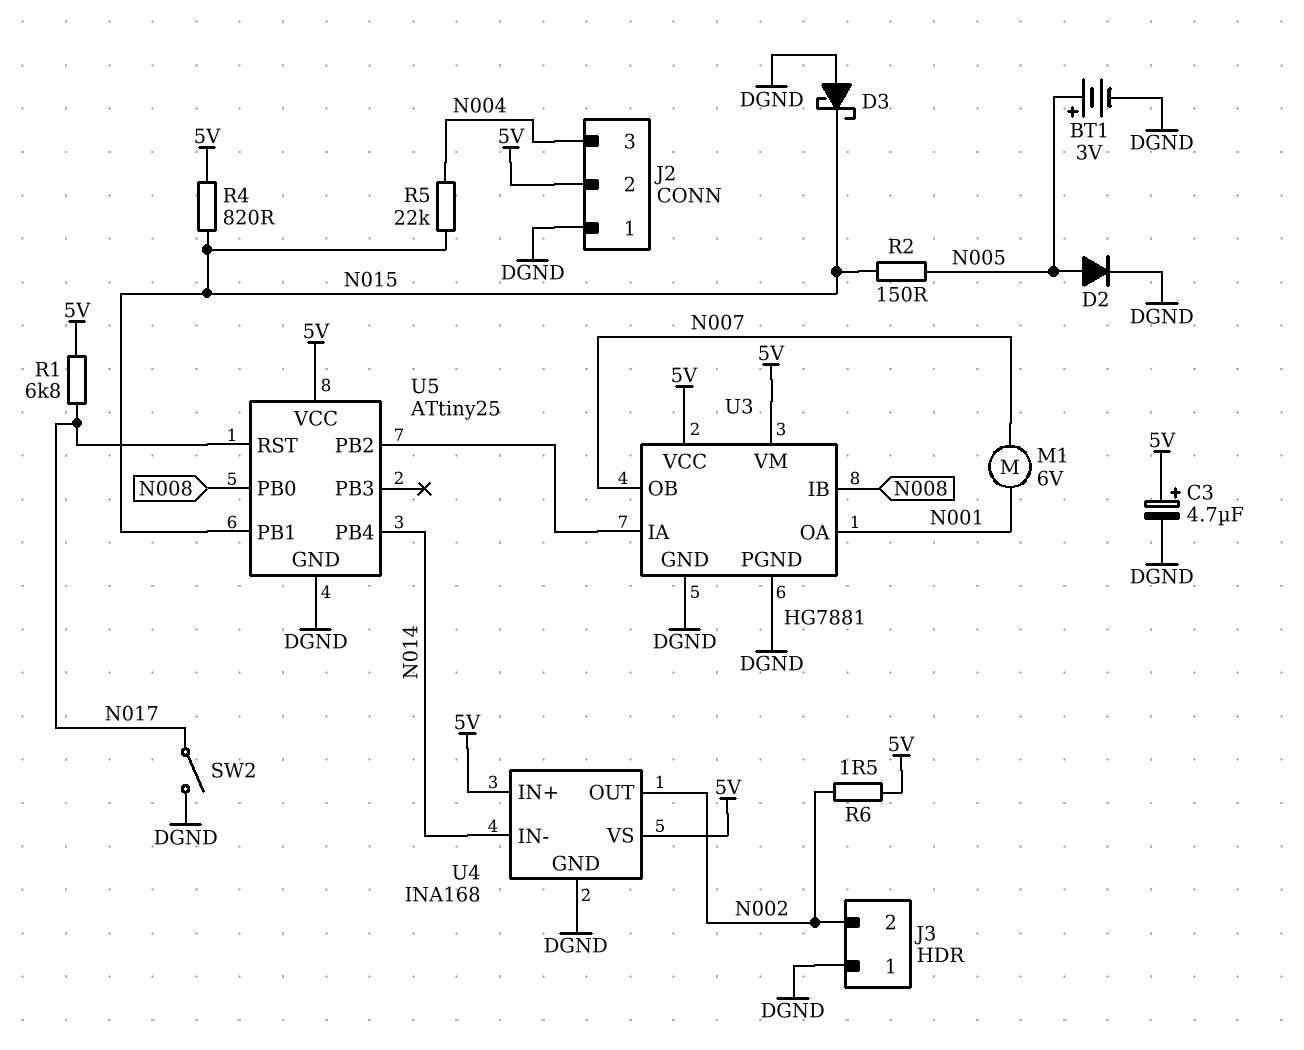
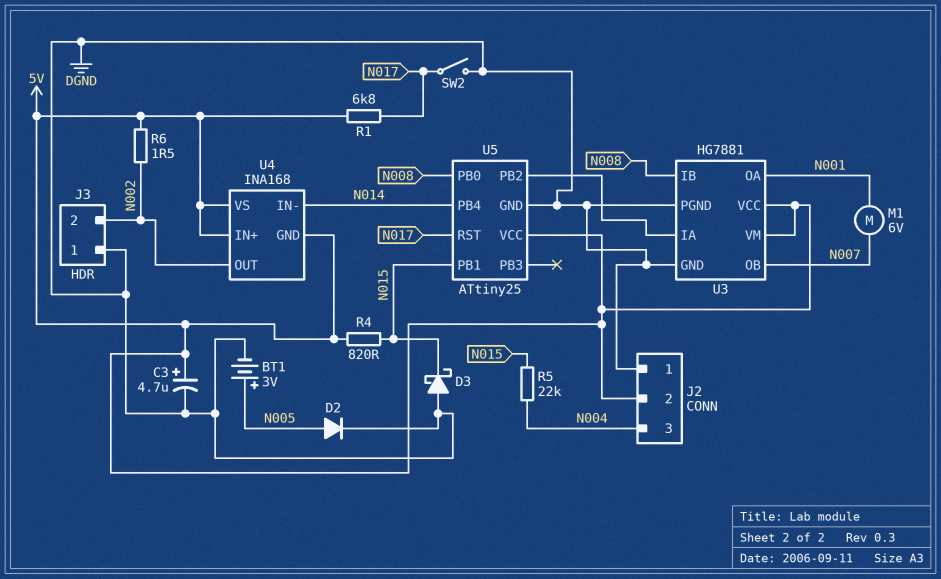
R2: 150 (N005, N015) -> none
U4 pin GND: DGND -> 5V

